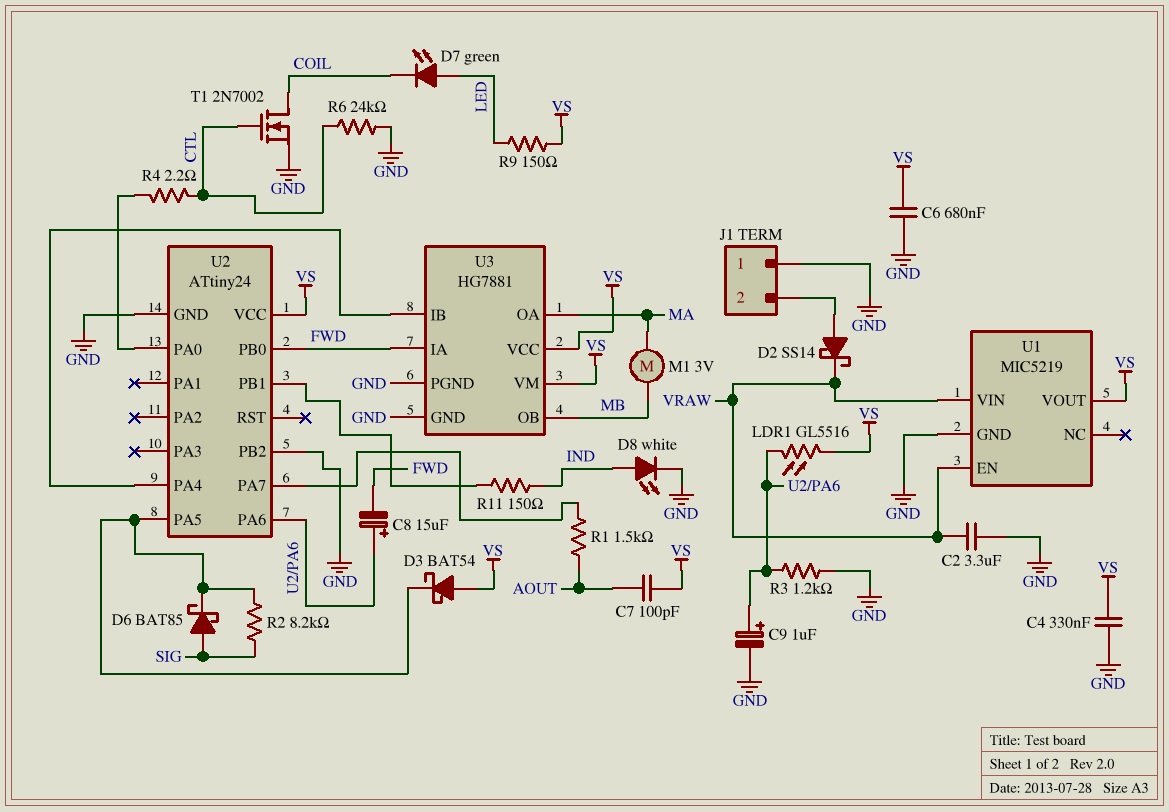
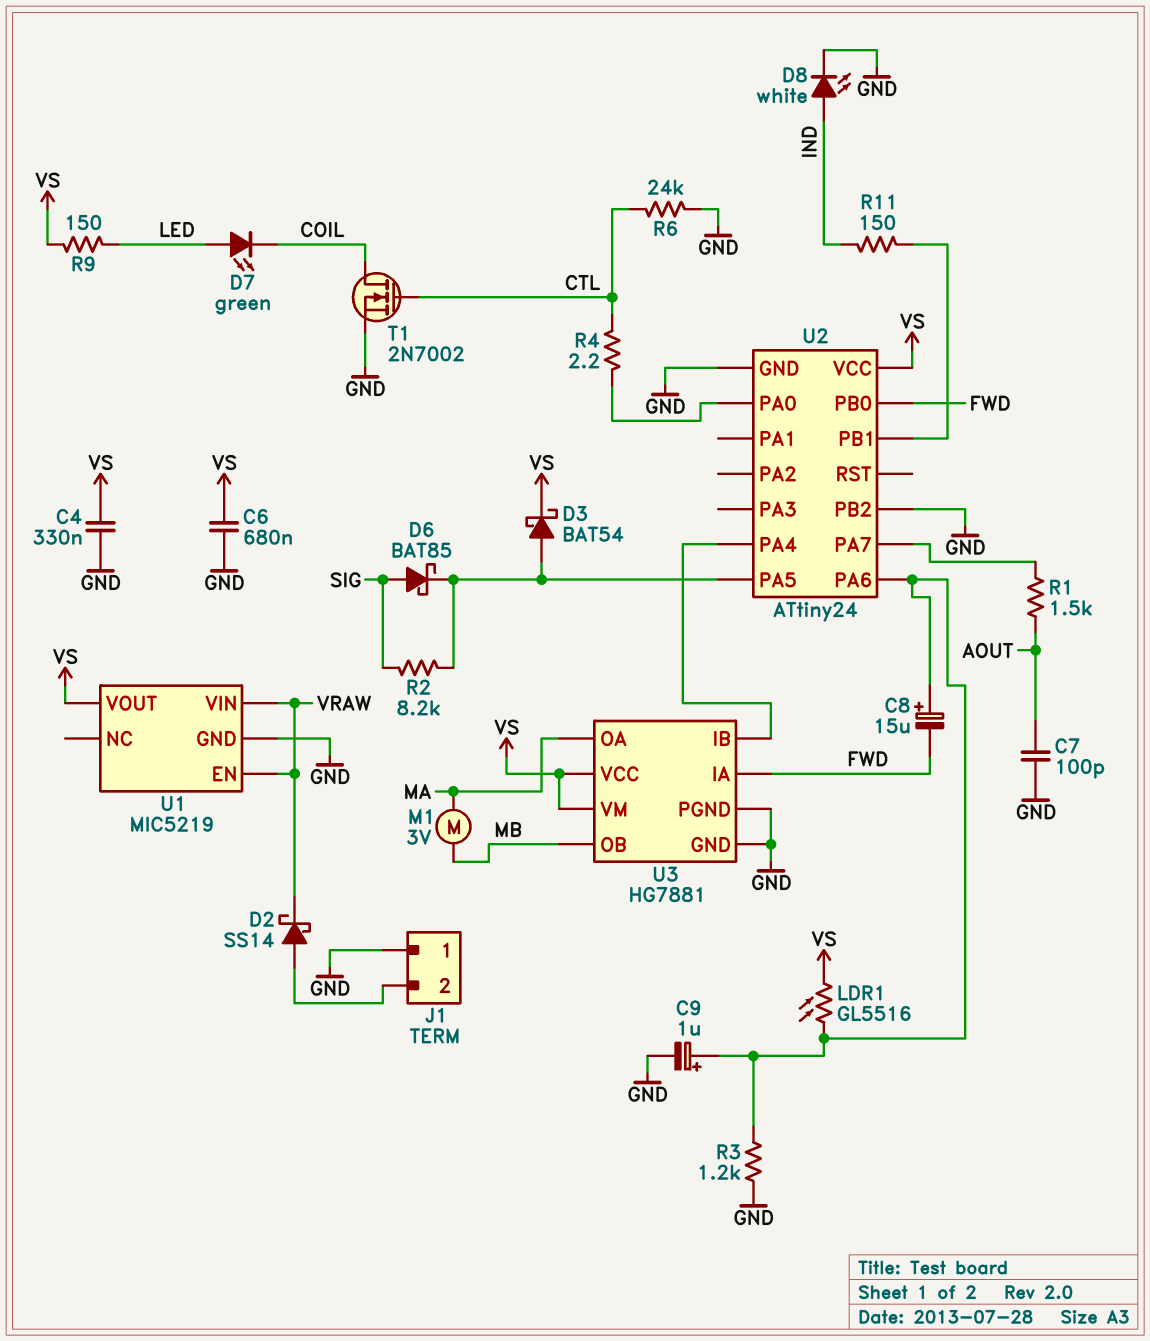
C2: 3.3uF (GND, VRAW) -> none
C7: 100pF (AOUT, VS) -> 100pF (AOUT, GND)
D3: schottky BAT54 (A VS, K U2/PA5) -> schottky BAT54 (A U2/PA5, K VS)

